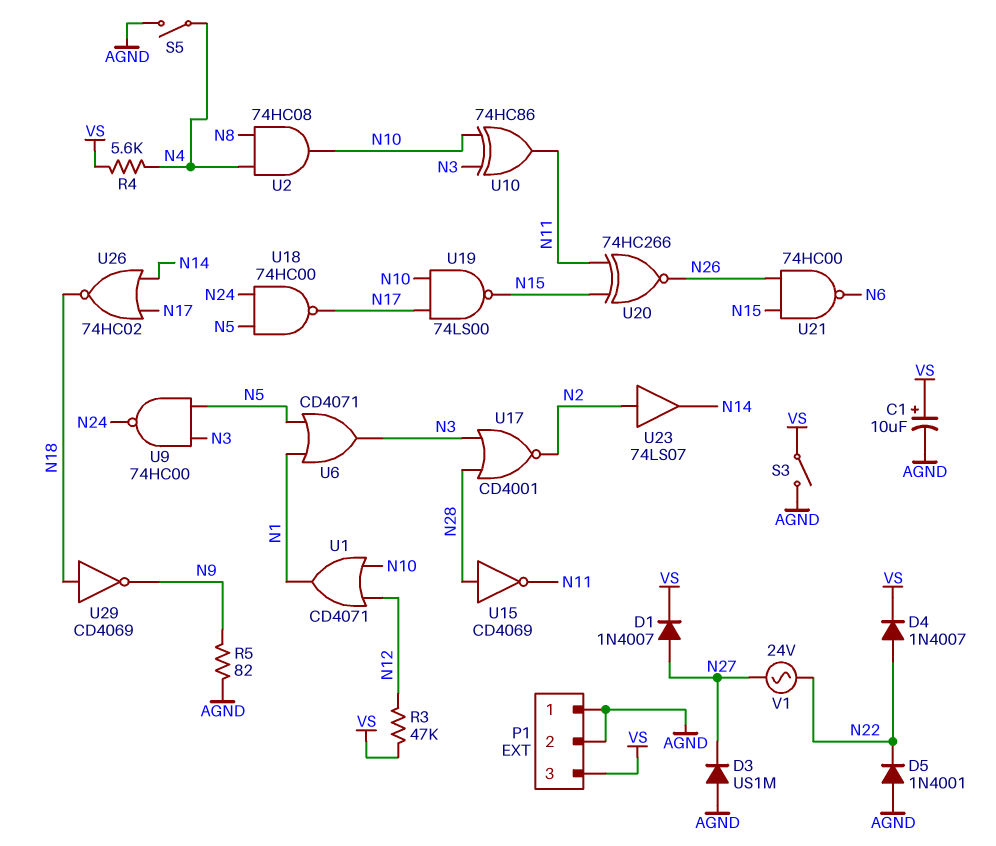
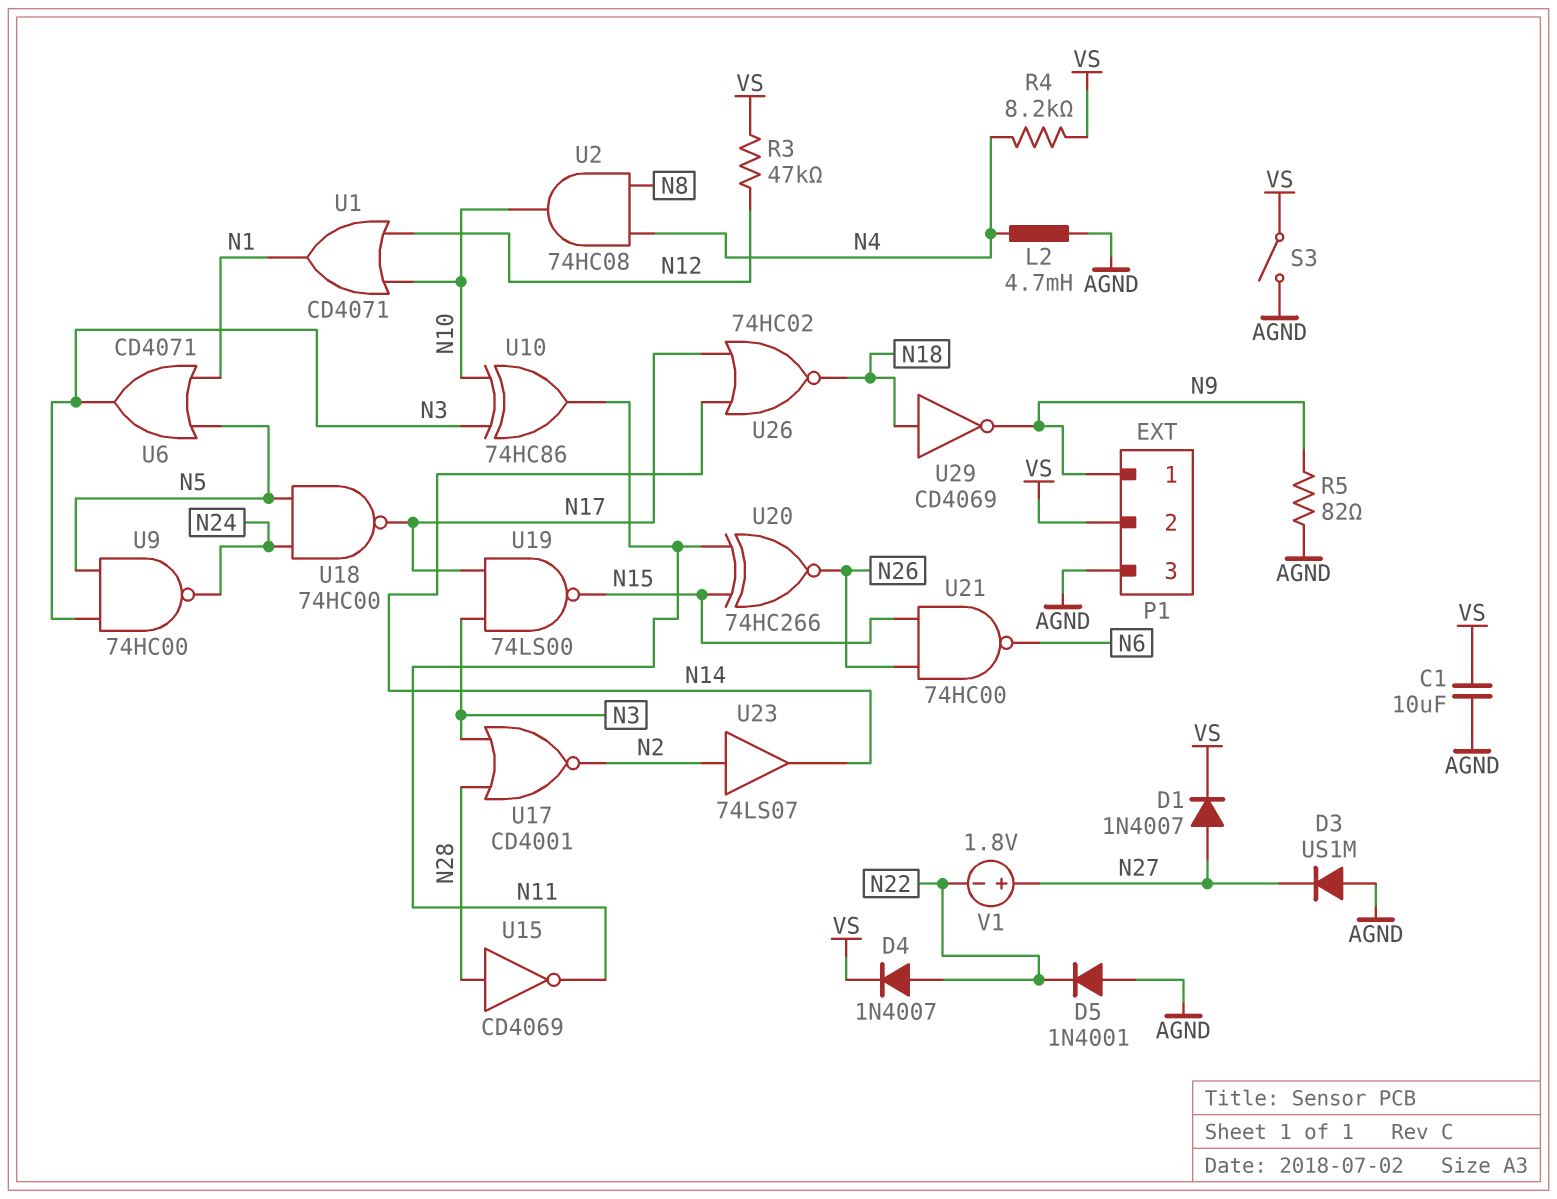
C1: 10uF (plus VS, minus AGND) -> 10uF (AGND, VS)
L2: none -> 4.7mH (AGND, N4)
P1 pin 1: AGND -> N9
P1 pin 2: AGND -> VS
P1 pin 3: VS -> AGND
R4: 5.6k (N4, VS) -> 8.2k (N4, VS)
S5: switch (AGND, N4) -> none
U19: NAND 74LS00 (in N10, in N17, out N15) -> NAND 74LS00 (in N3, in N17, out N15)
V1: AC 24V (N22, N27) -> 1.8V (plus N27, minus N22)

